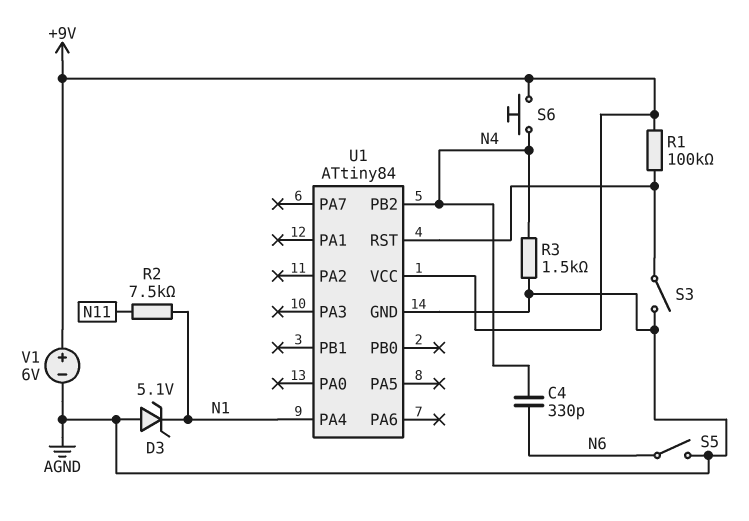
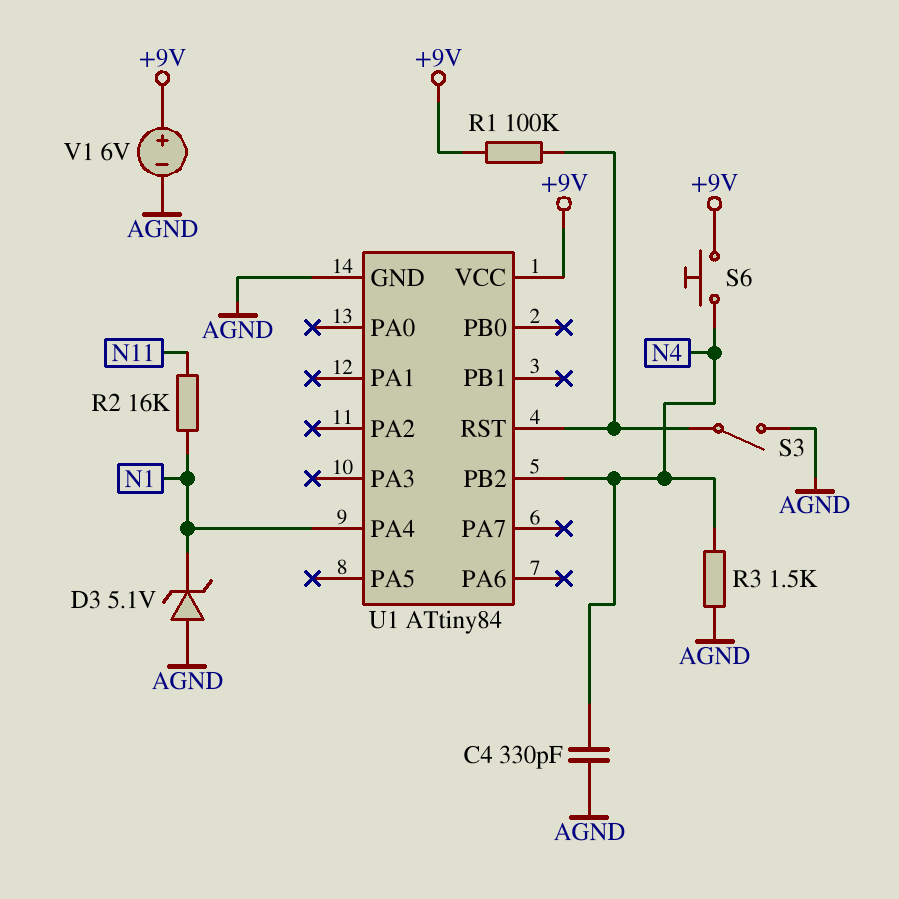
C4: 330pF (N4, N6) -> 330pF (AGND, N4)
R2: 7.5k (N1, N11) -> 16k (N1, N11)
S5: switch (AGND, N6) -> none

